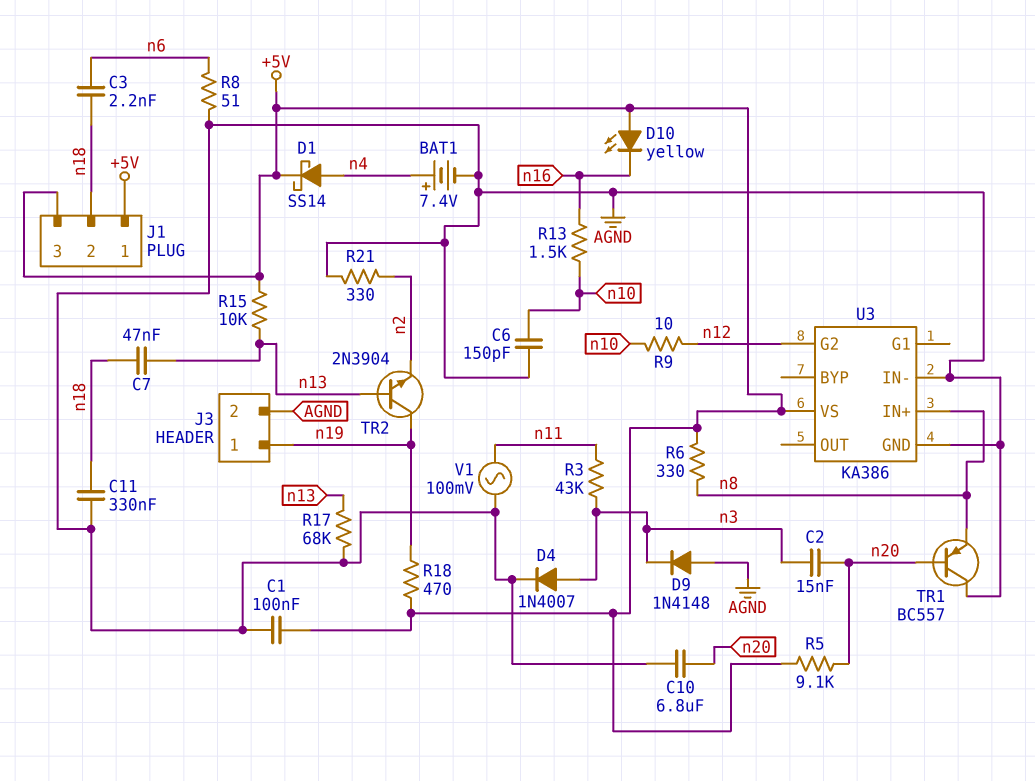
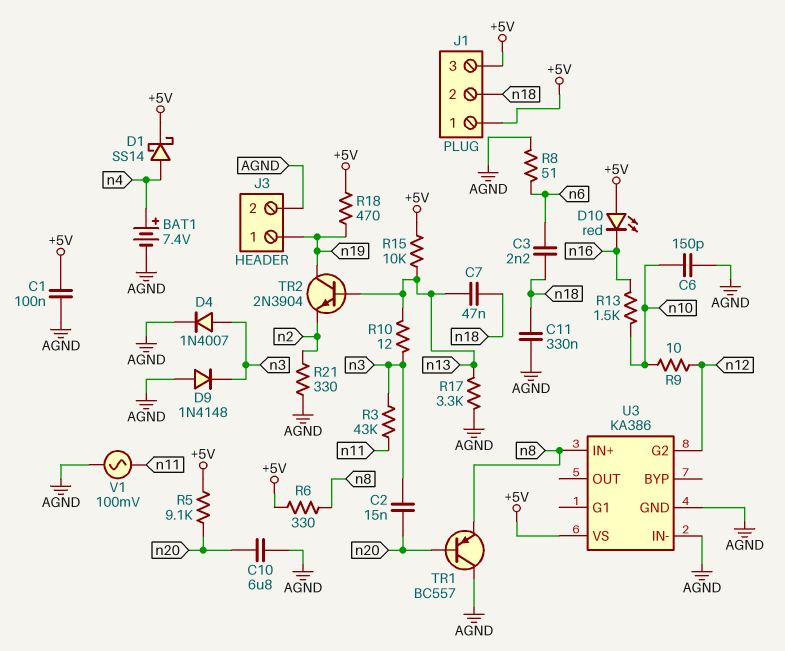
D10: LED yellow (A +5V, K n16) -> LED red (A +5V, K n16)
R10: none -> 12 (n3, n13)
R17: 68k (AGND, n13) -> 3.3k (AGND, n13)

